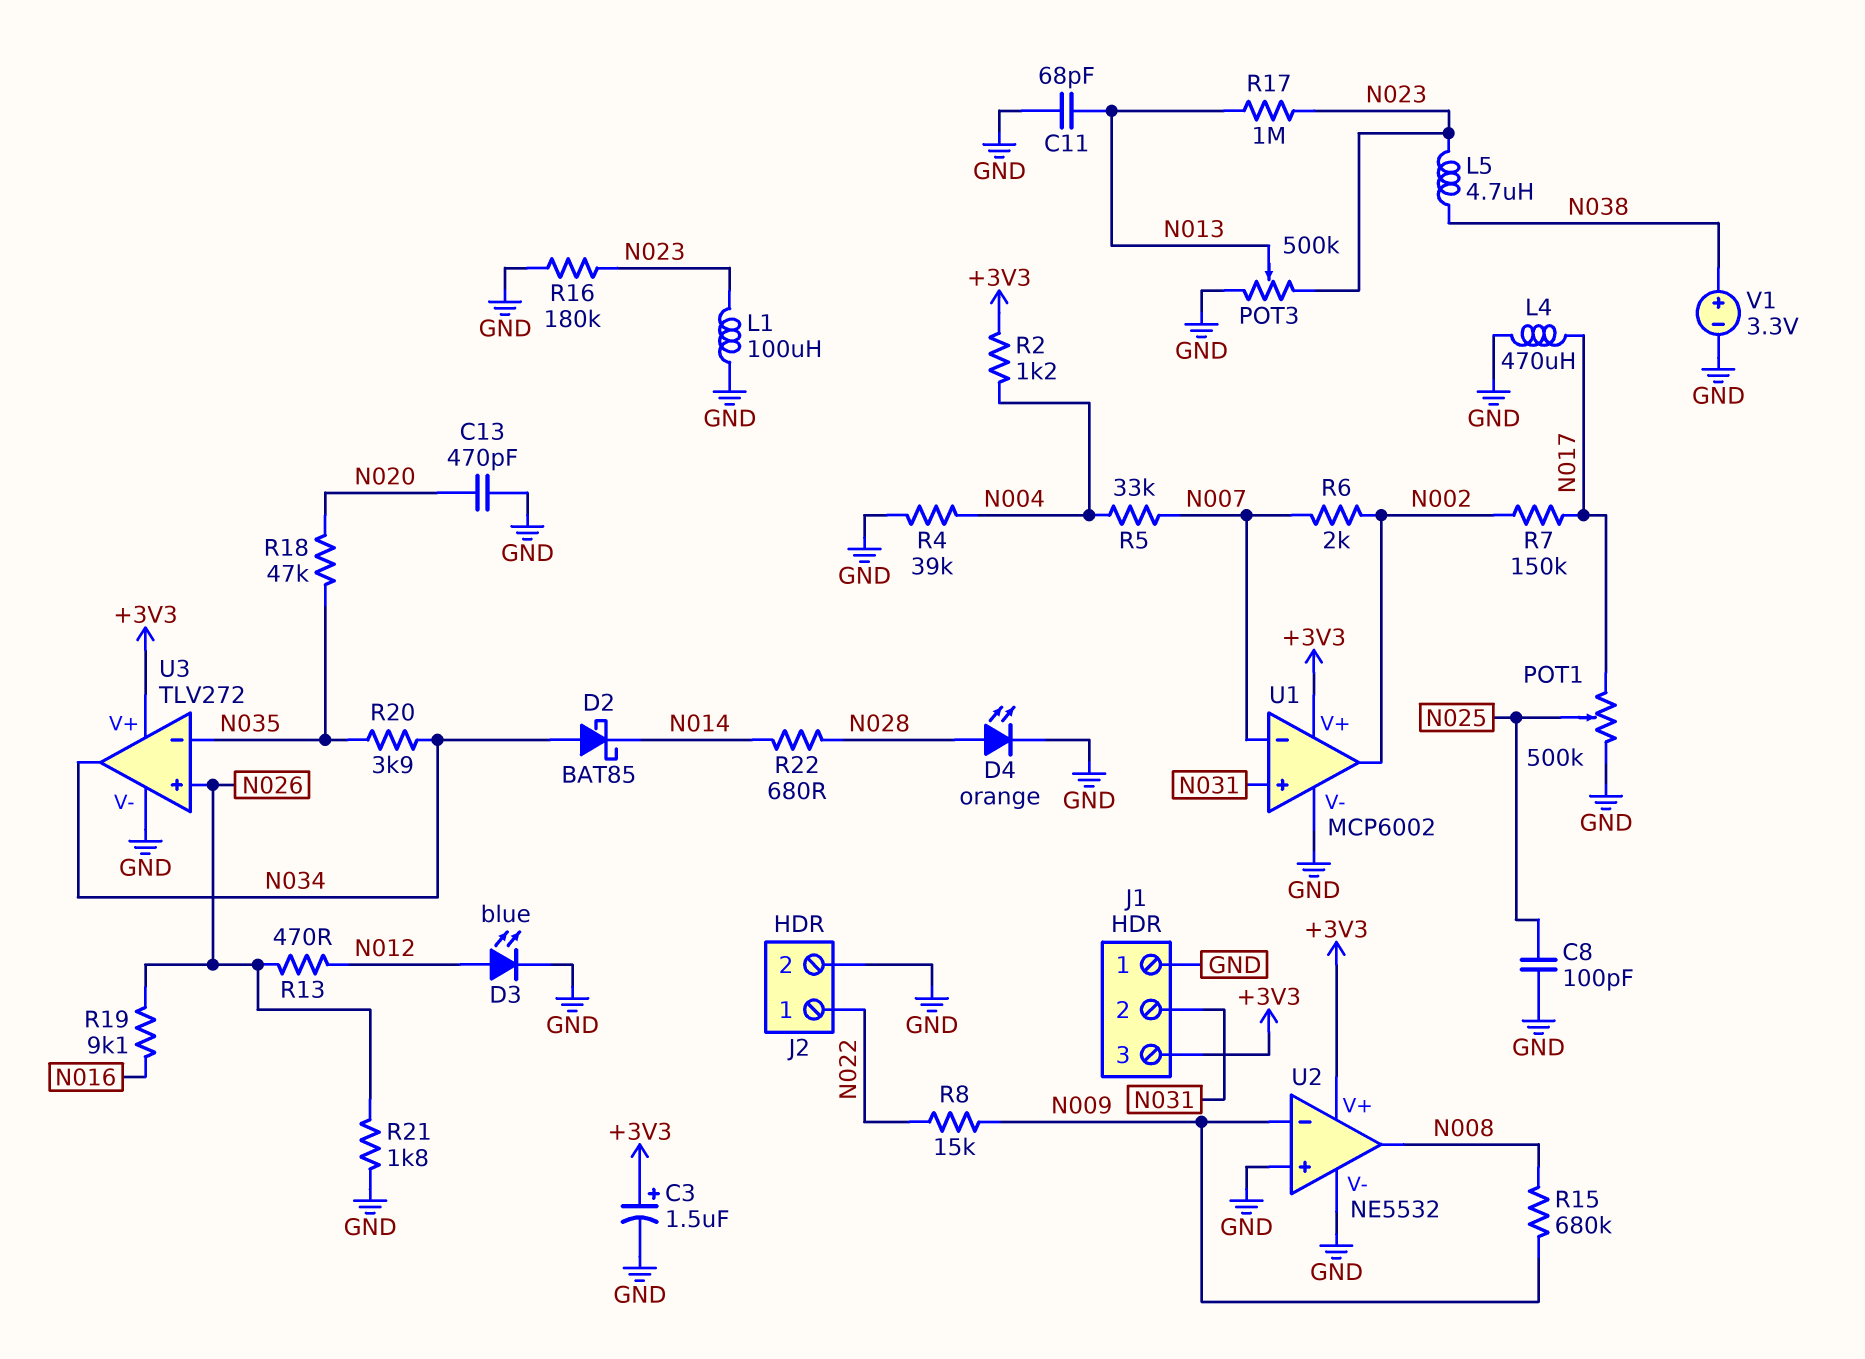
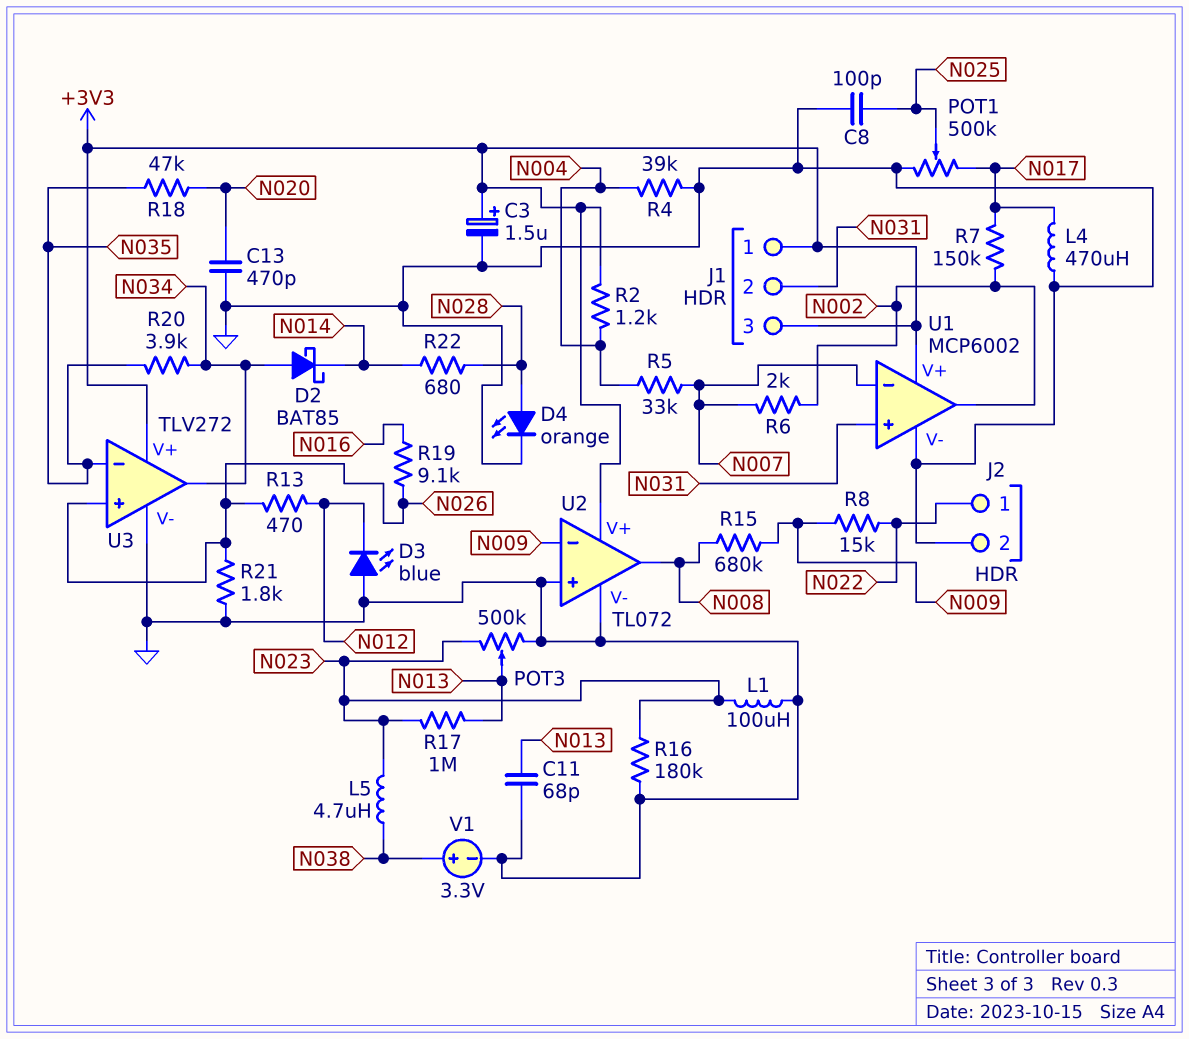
D3: LED blue (A N012, K GND) -> LED blue (A GND, K N012)
J1 pin 1: GND -> +3V3
U2: NE5532 -> TL072

